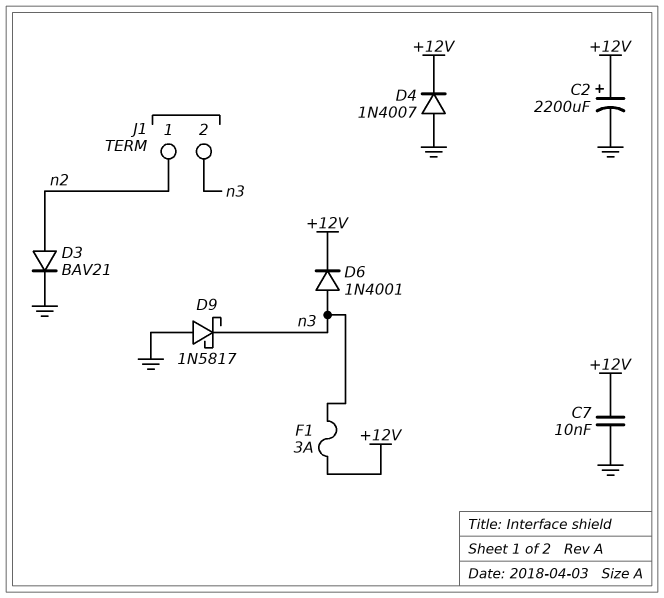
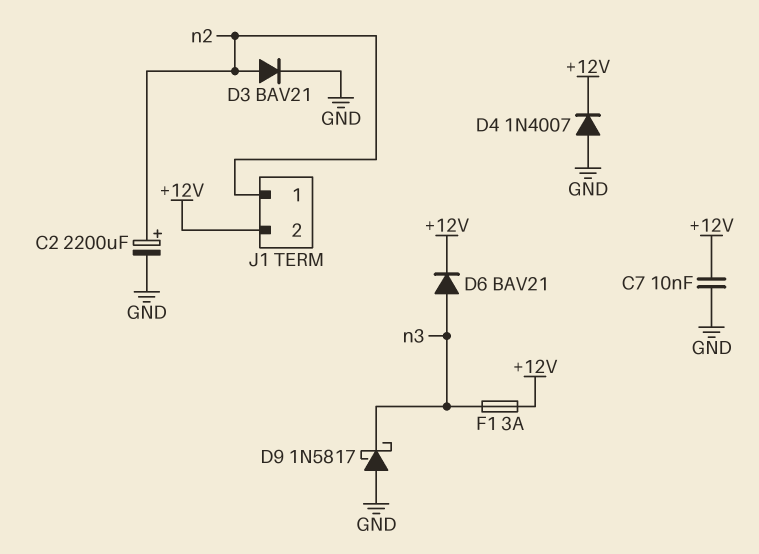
C2: 2200uF (plus +12V, minus GND) -> 2200uF (plus n2, minus GND)
D6: diode 1N4001 (A n3, K +12V) -> diode BAV21 (A n3, K +12V)
J1 pin 2: n3 -> +12V

